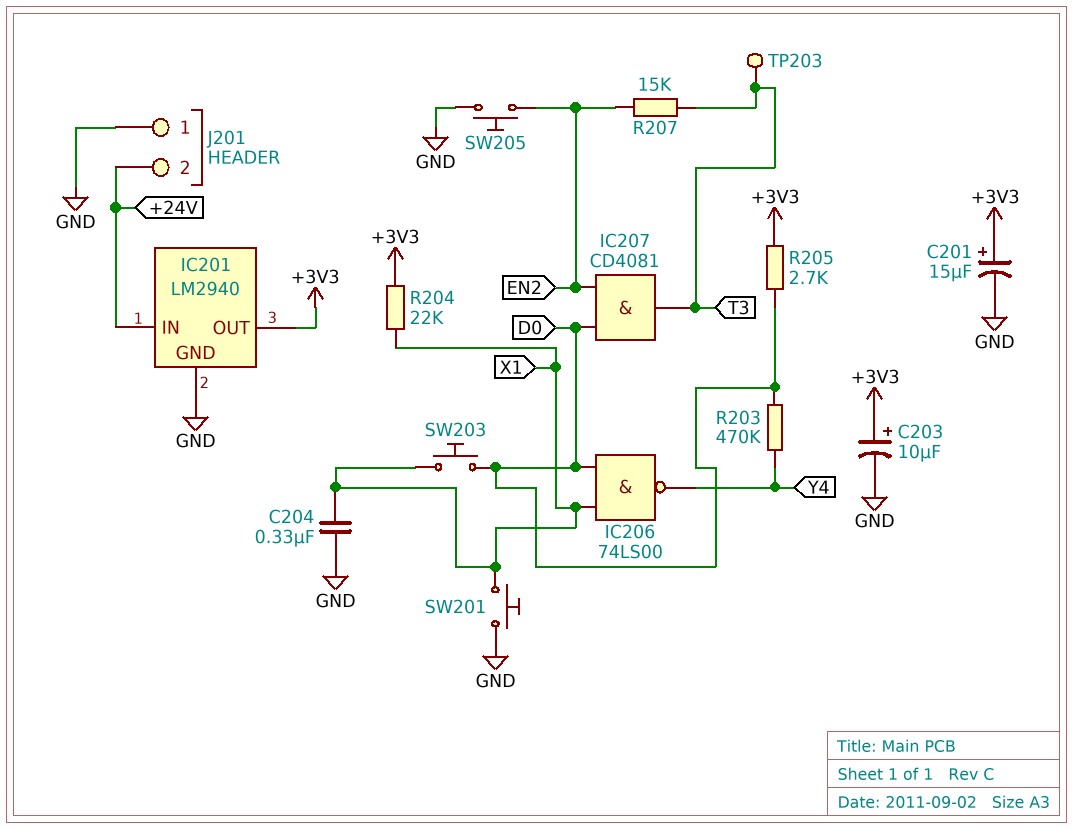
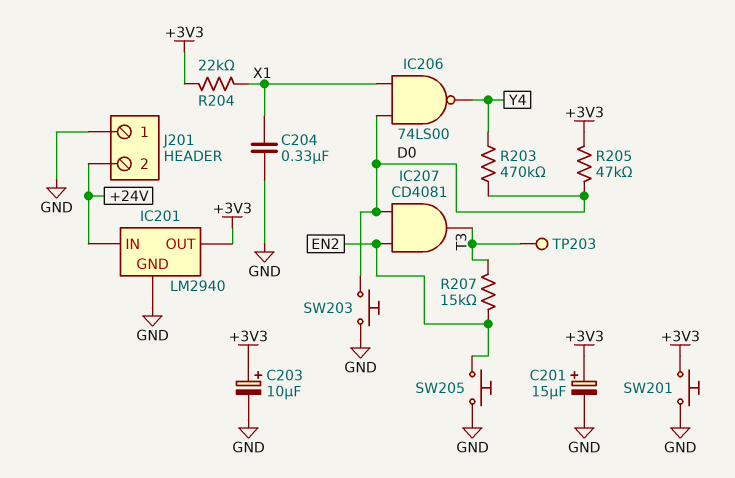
R205: 2.7k (+3V3, D0) -> 47k (+3V3, D0)
SW201: button (GND, X1) -> button (+3V3, GND)
SW203: button (D0, X1) -> button (D0, GND)

